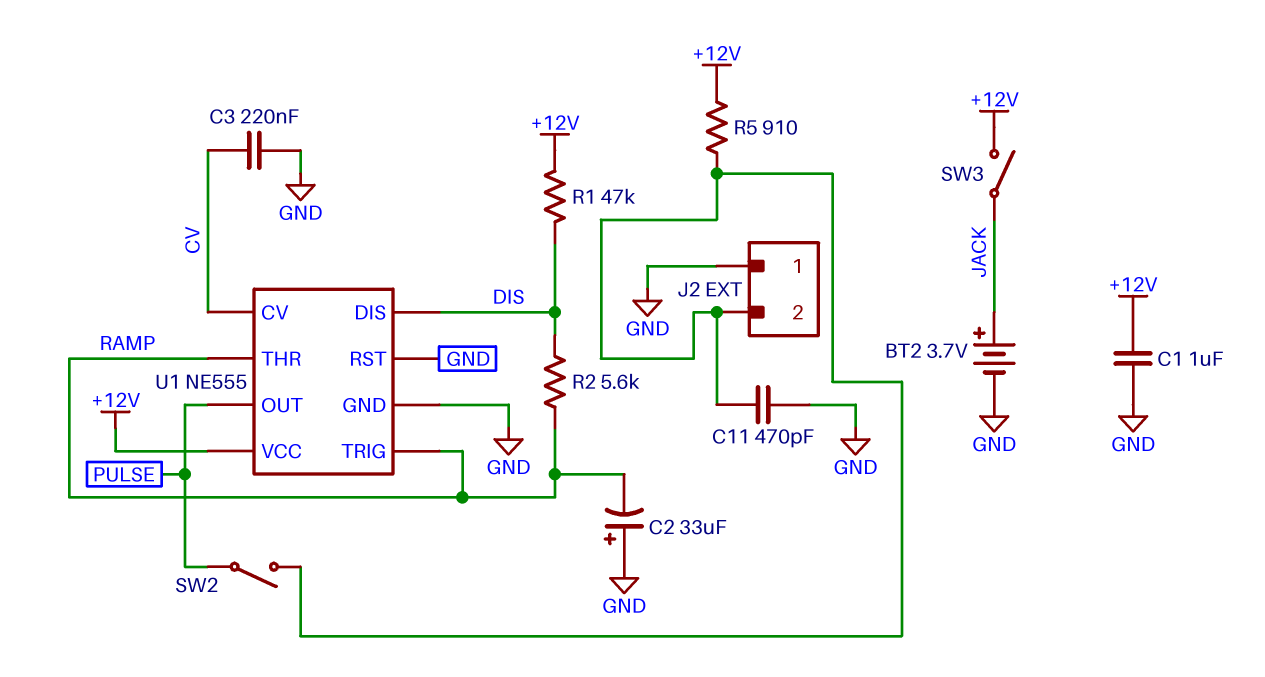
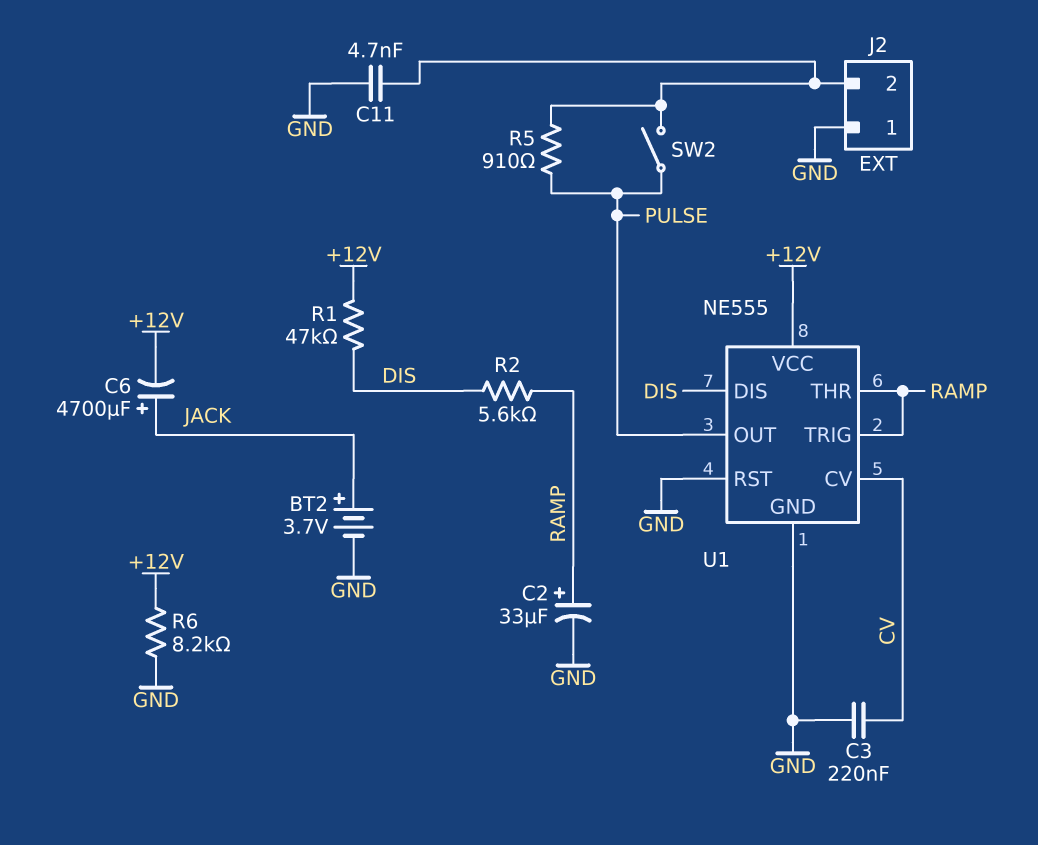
C1: 1uF (+12V, GND) -> none
C2: 33uF (plus GND, minus RAMP) -> 33uF (plus RAMP, minus GND)
C6: none -> 4700uF (plus JACK, minus +12V)
C11: 470pF (GND, J2/2) -> 4.7nF (GND, J2/2)
R5: 910 (+12V, J2/2) -> 910 (J2/2, PULSE)
R6: none -> 8.2k (+12V, GND)
SW3: switch (+12V, JACK) -> none

